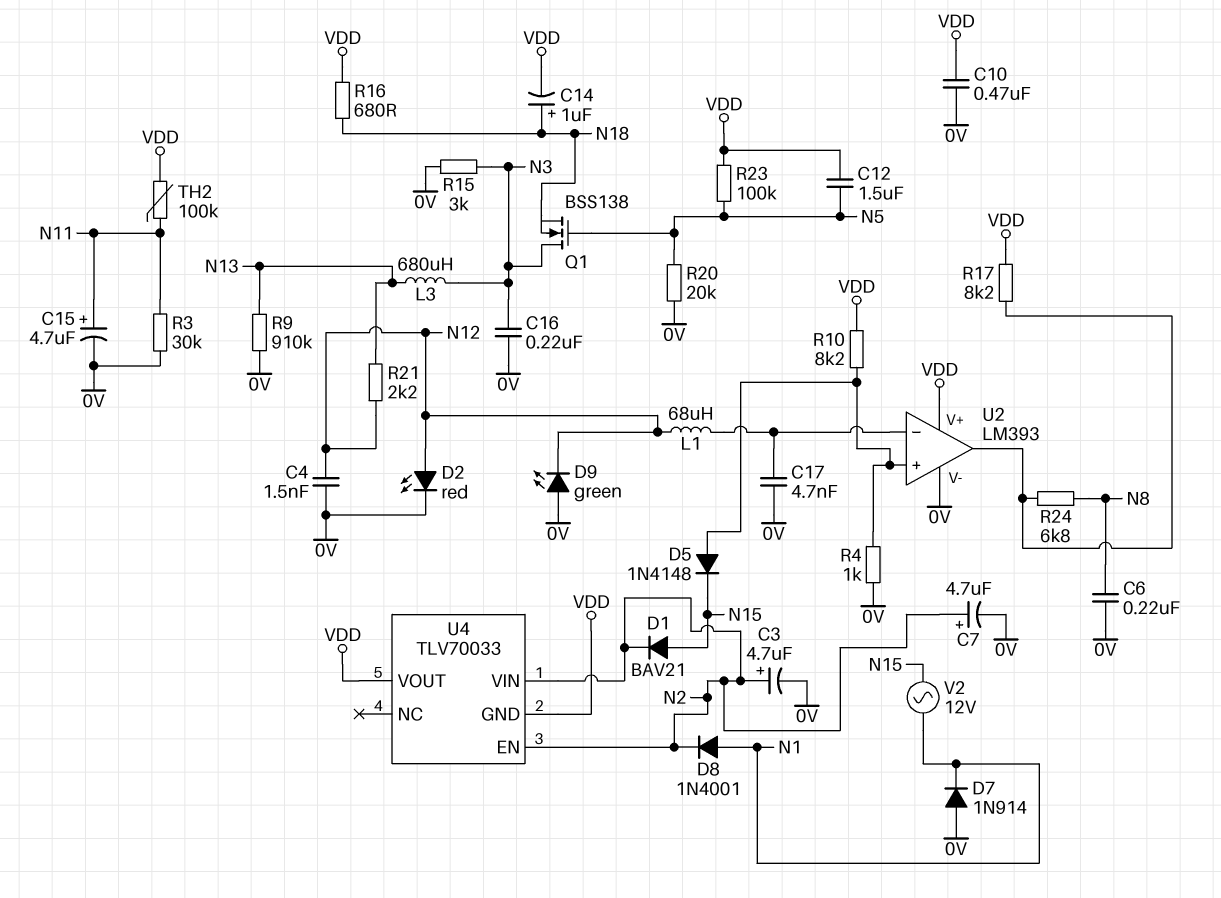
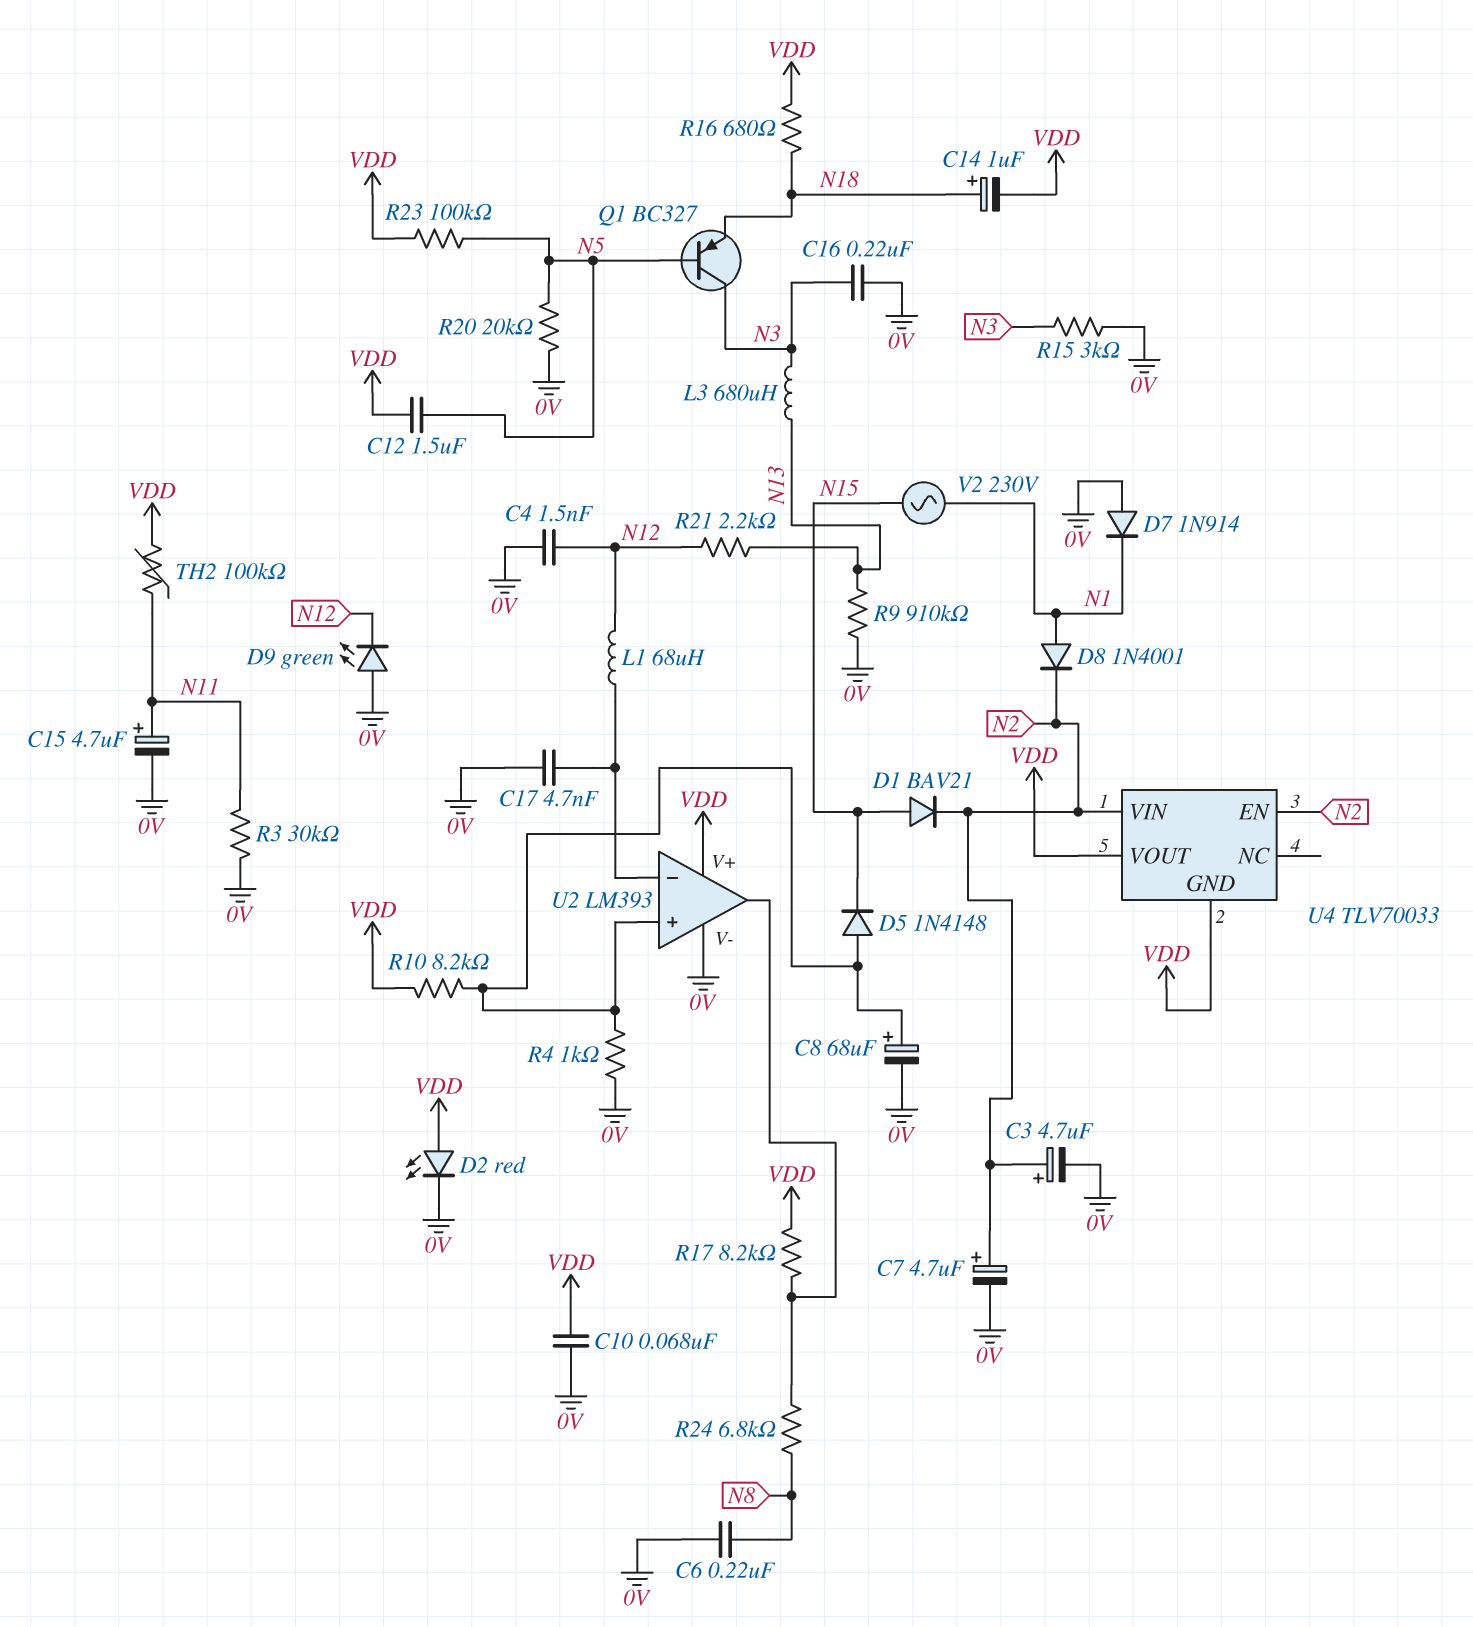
C8: none -> 68uF (plus U2/in+, minus 0V)
C10: 470nF (0V, VDD) -> 68nF (0V, VDD)
D2: LED red (A N12, K 0V) -> LED red (A VDD, K 0V)
Q1: NMOS BSS138 (G N5, D N3, S N18) -> PNP BC327 (B N5, C N3, E N18)
V2: AC 12V (N1, N15) -> AC 230V (N1, N15)

